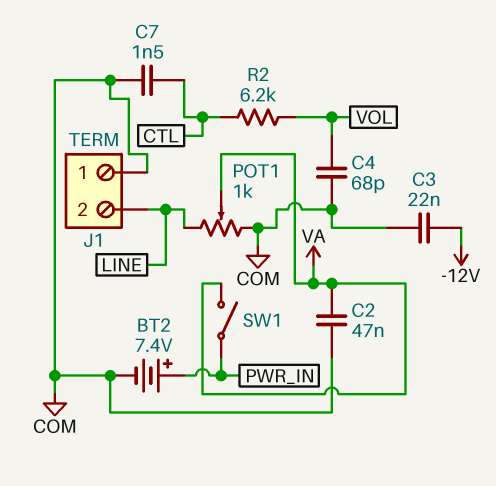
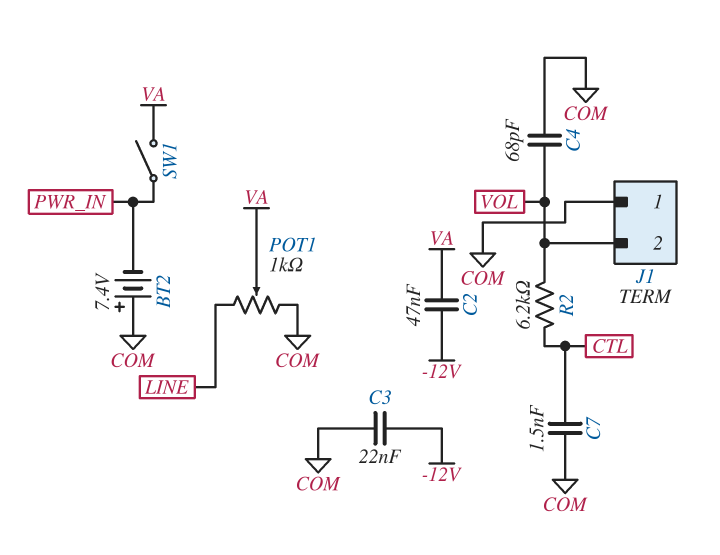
BT2: 7.4V (plus PWR_IN, minus COM) -> 7.4V (plus COM, minus PWR_IN)
C2: 47nF (COM, VA) -> 47nF (-12V, VA)
J1 pin 2: LINE -> VOL

